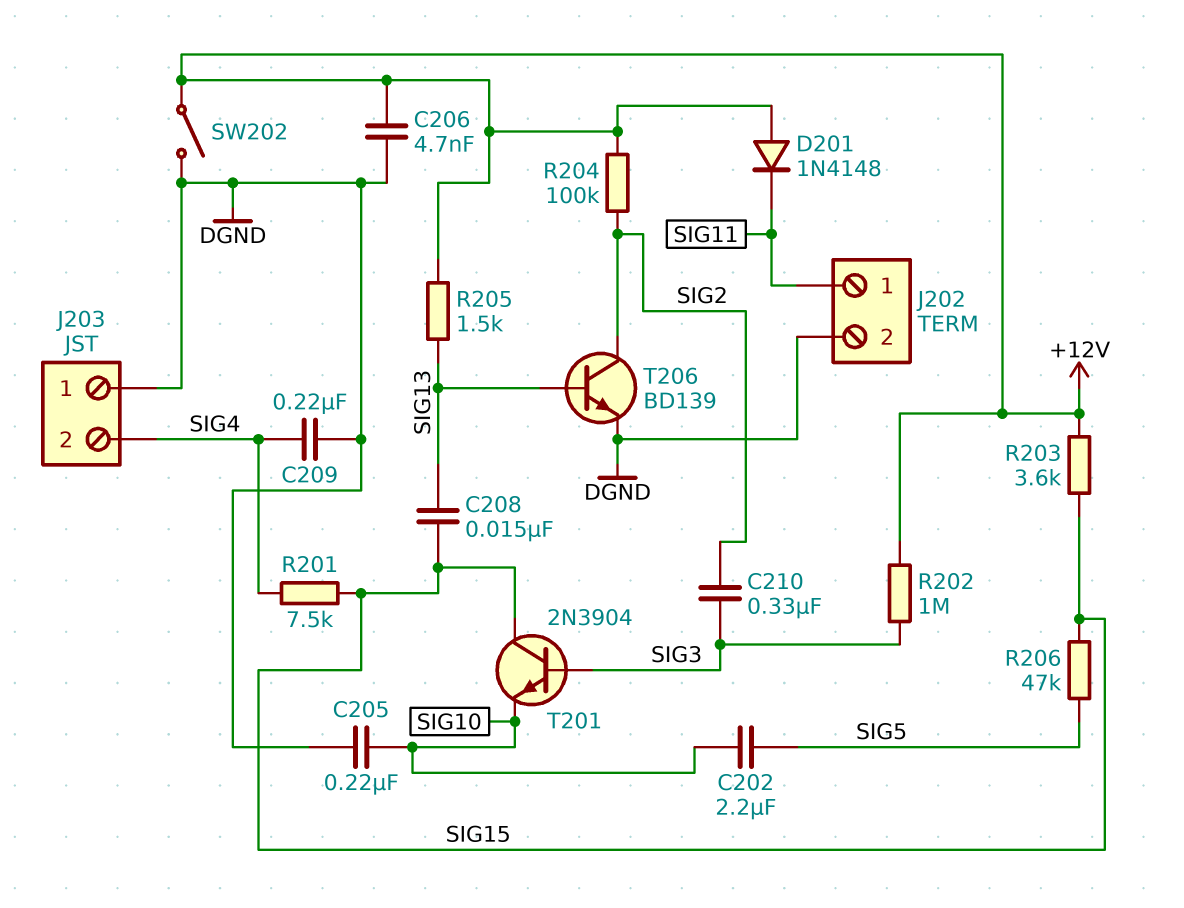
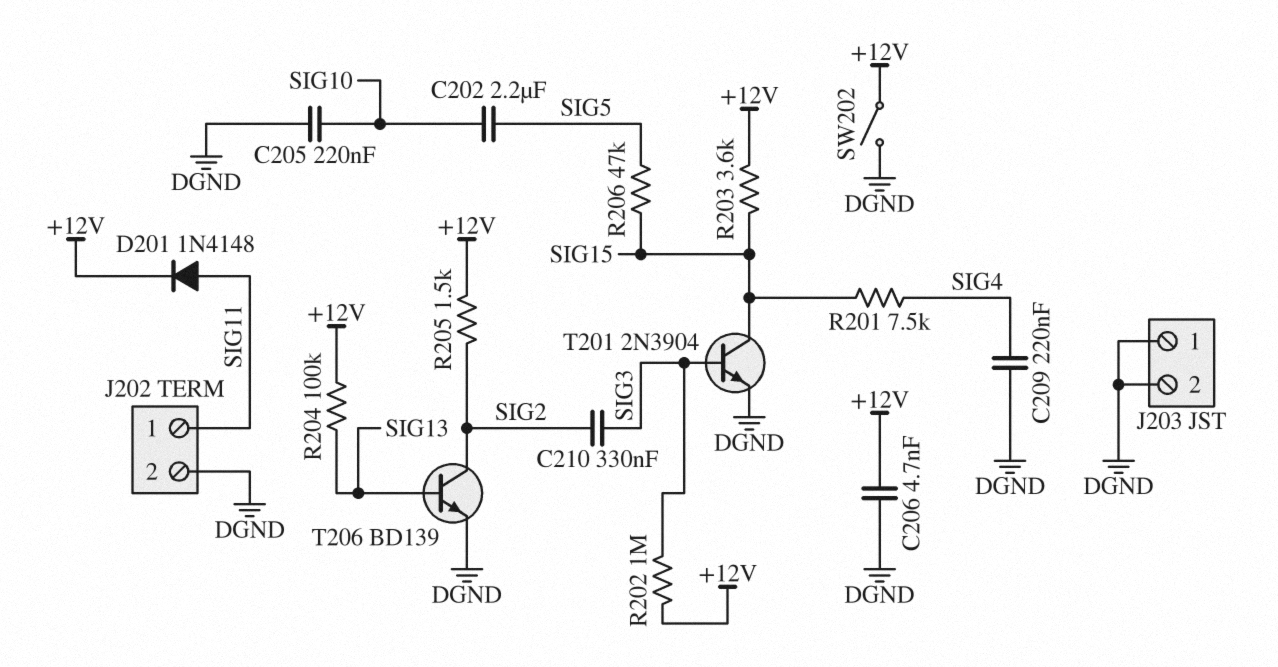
C208: 15nF (SIG13, SIG15) -> none
D201: diode 1N4148 (A +12V, K SIG11) -> diode 1N4148 (A SIG11, K +12V)
J203 pin 2: SIG4 -> DGND
R204: 100k (+12V, SIG2) -> 100k (+12V, SIG13)
R205: 1.5k (+12V, SIG13) -> 1.5k (+12V, SIG2)
T201: NPN 2N3904 (B SIG3, C SIG15, E SIG10) -> NPN 2N3904 (B SIG3, C SIG15, E DGND)

